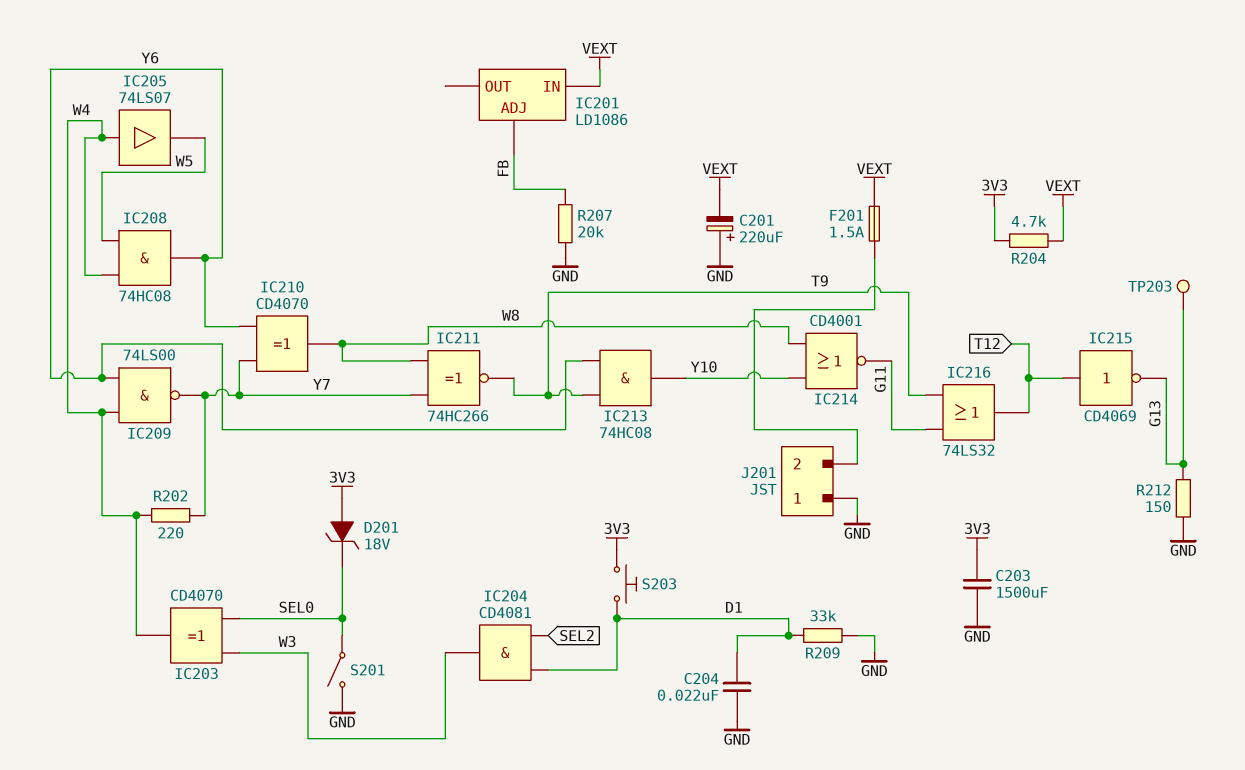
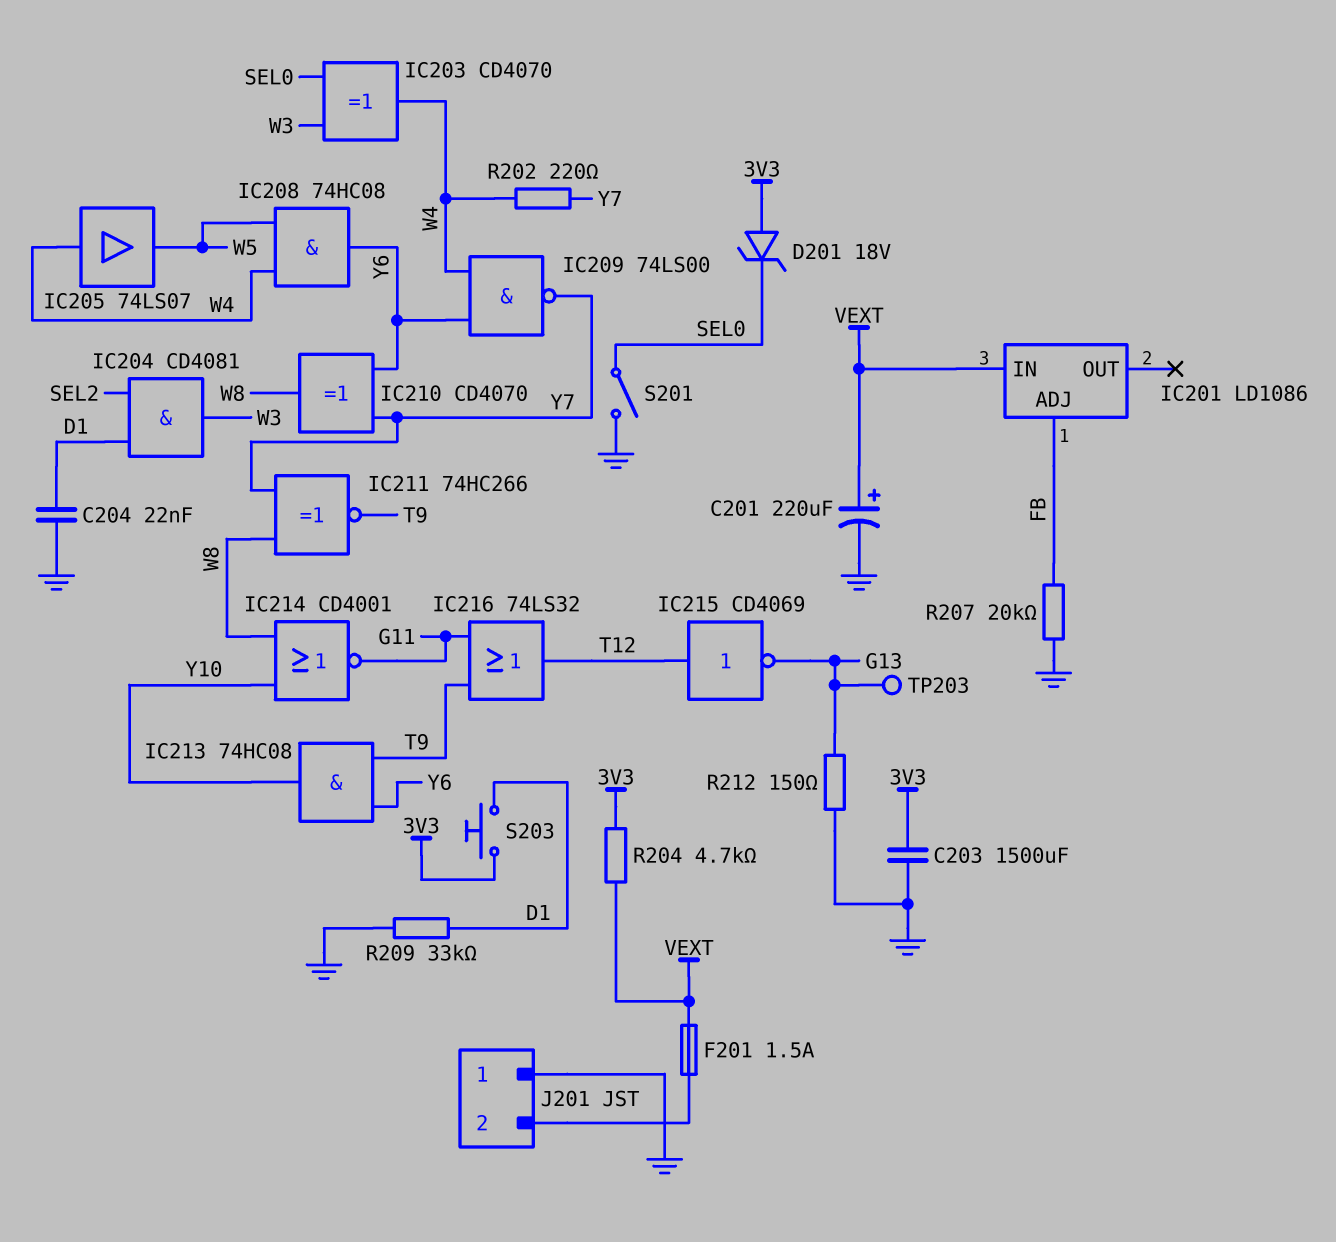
C201: 220uF (plus GND, minus VEXT) -> 220uF (plus VEXT, minus GND)

